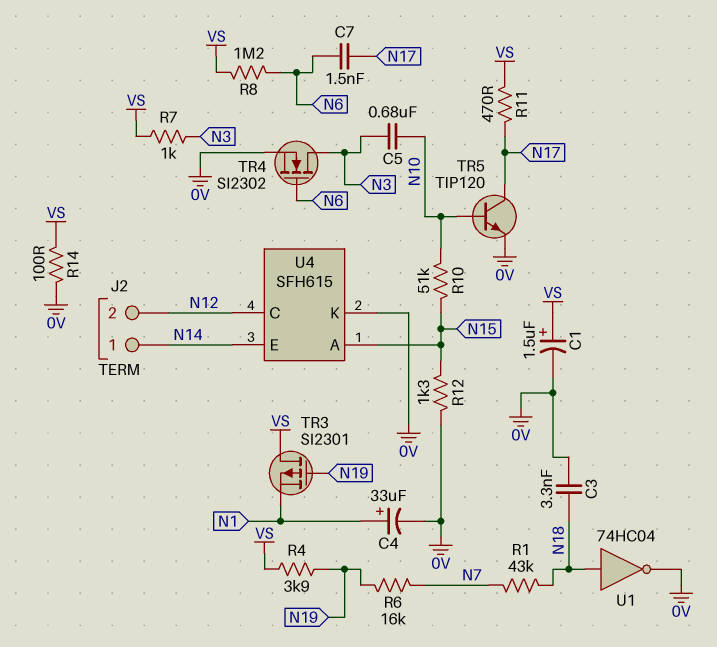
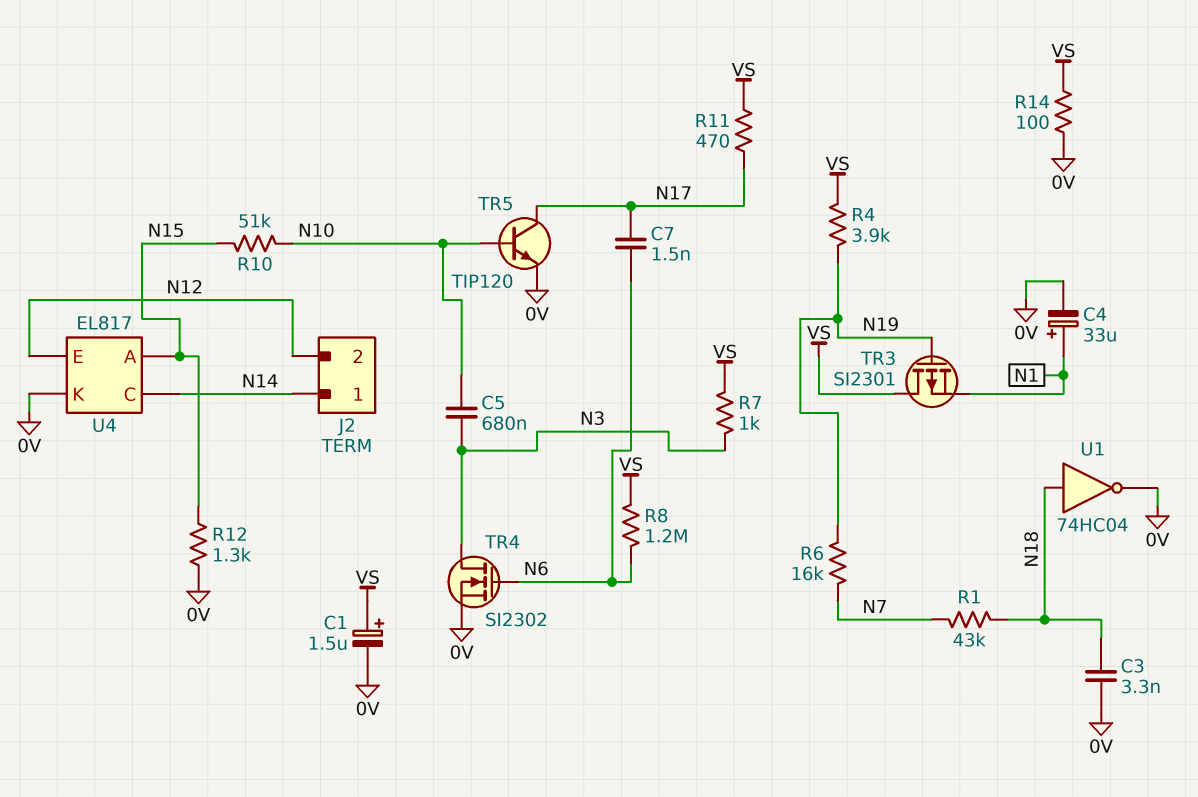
U4: SFH615 -> EL817
U4 pin C: N12 -> N14
U4 pin E: N14 -> N12

